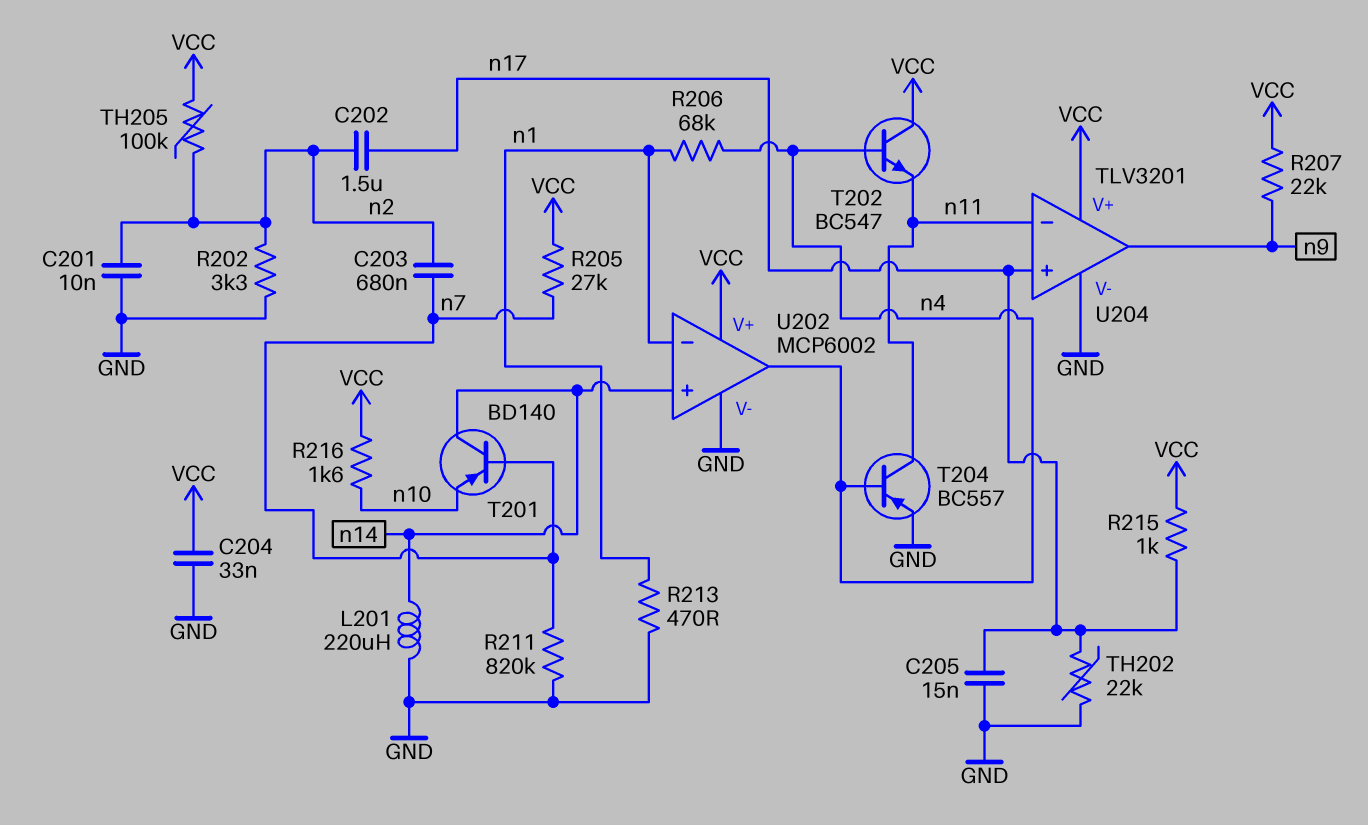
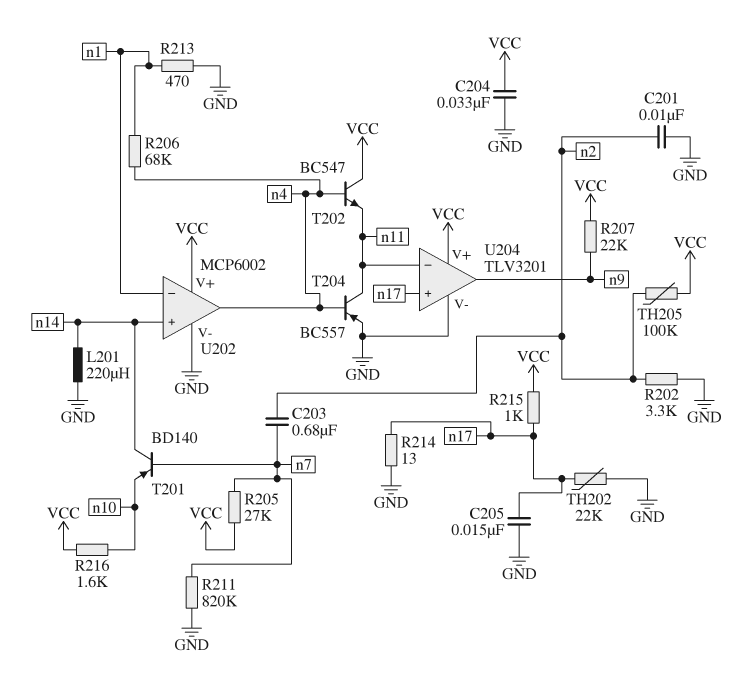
C202: 1.5uF (n2, n17) -> none
R214: none -> 13 (GND, n17)

